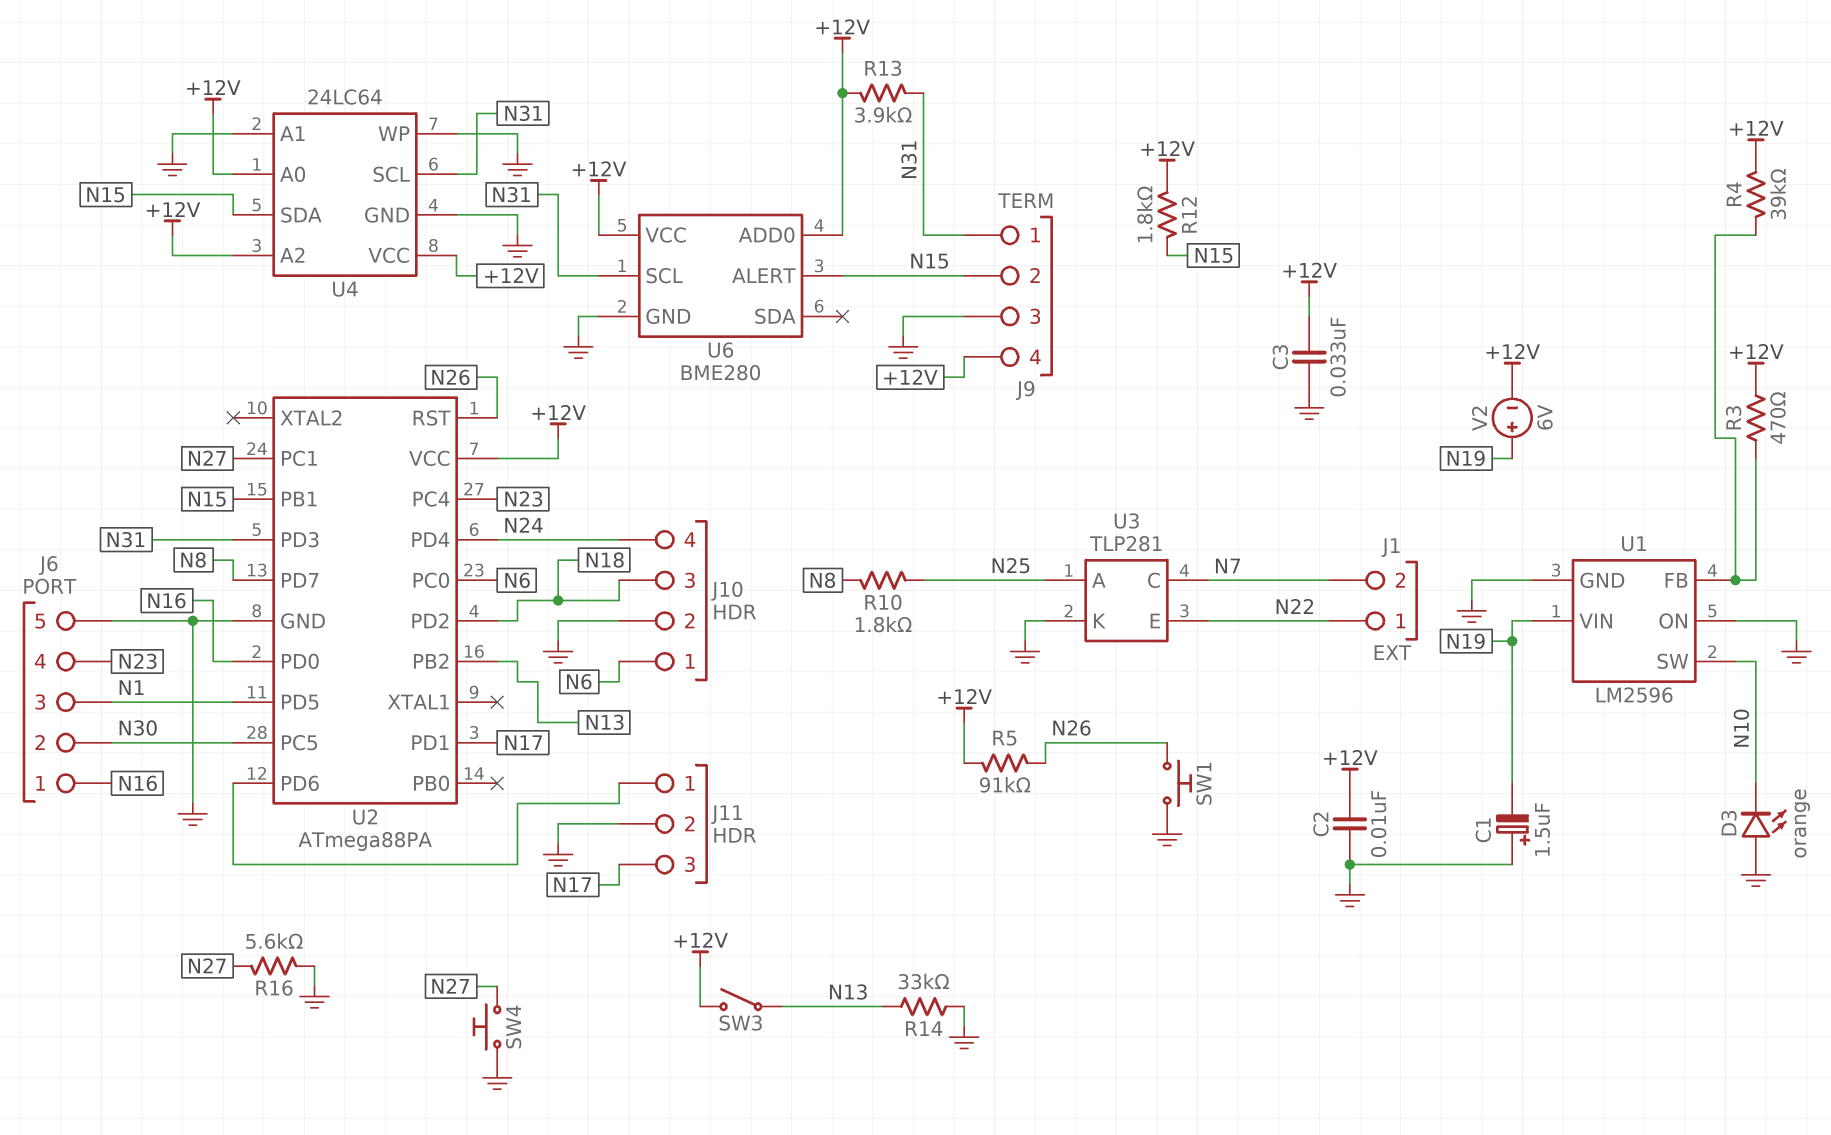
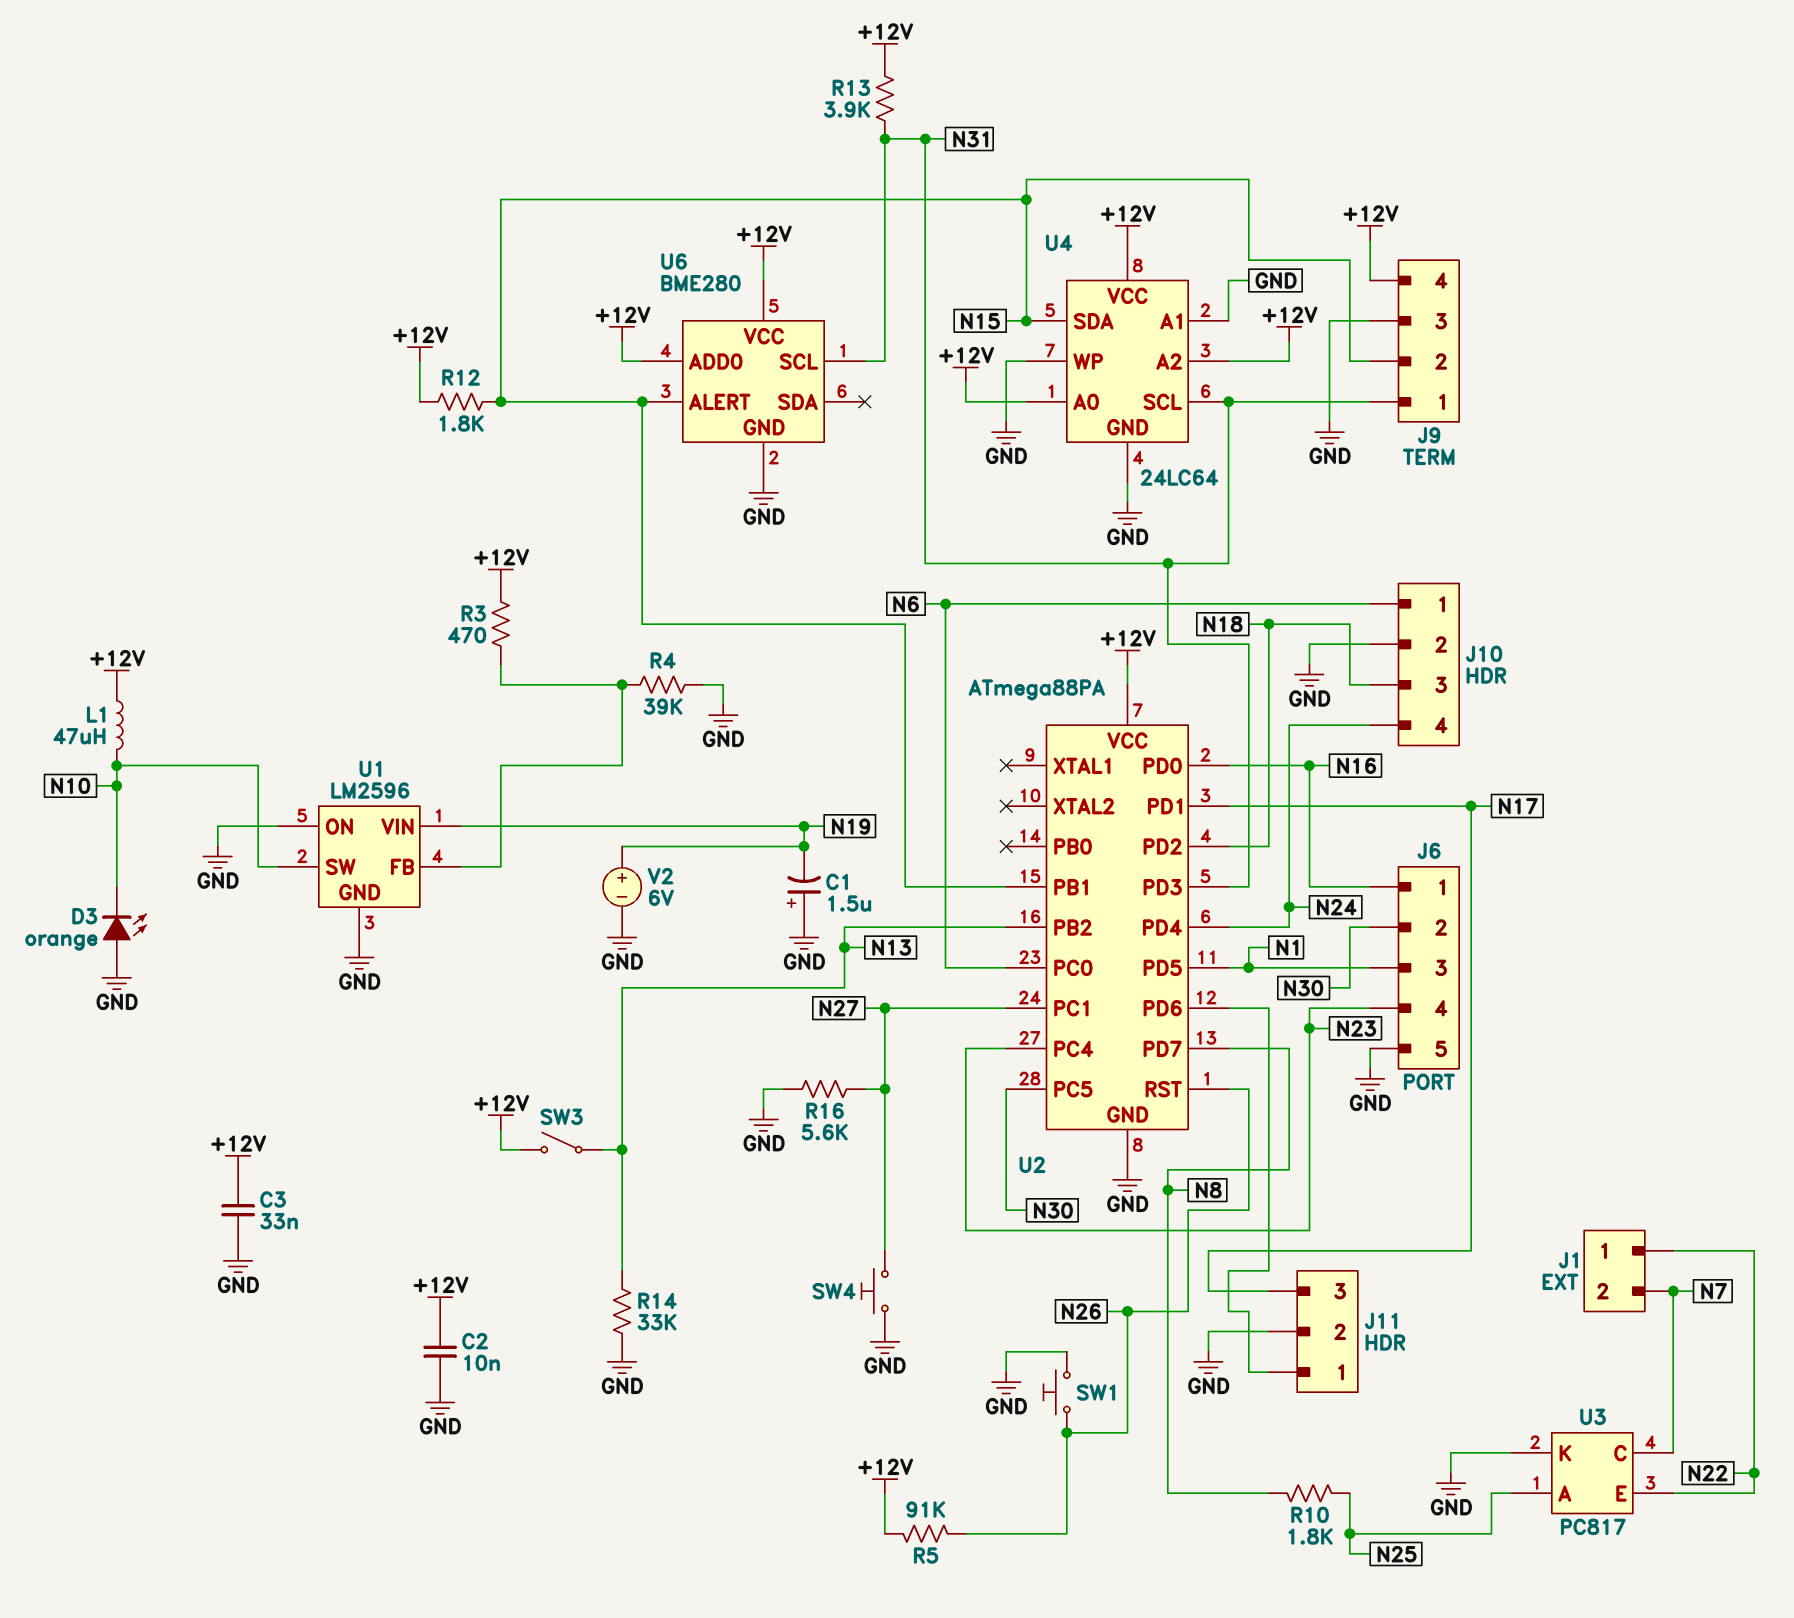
L1: none -> 47uH (+12V, N10)
R4: 39k (+12V, U1/FB) -> 39k (GND, U1/FB)
U3: TLP281 -> PC817
V2: 6V (plus N19, minus +12V) -> 6V (plus N19, minus GND)

